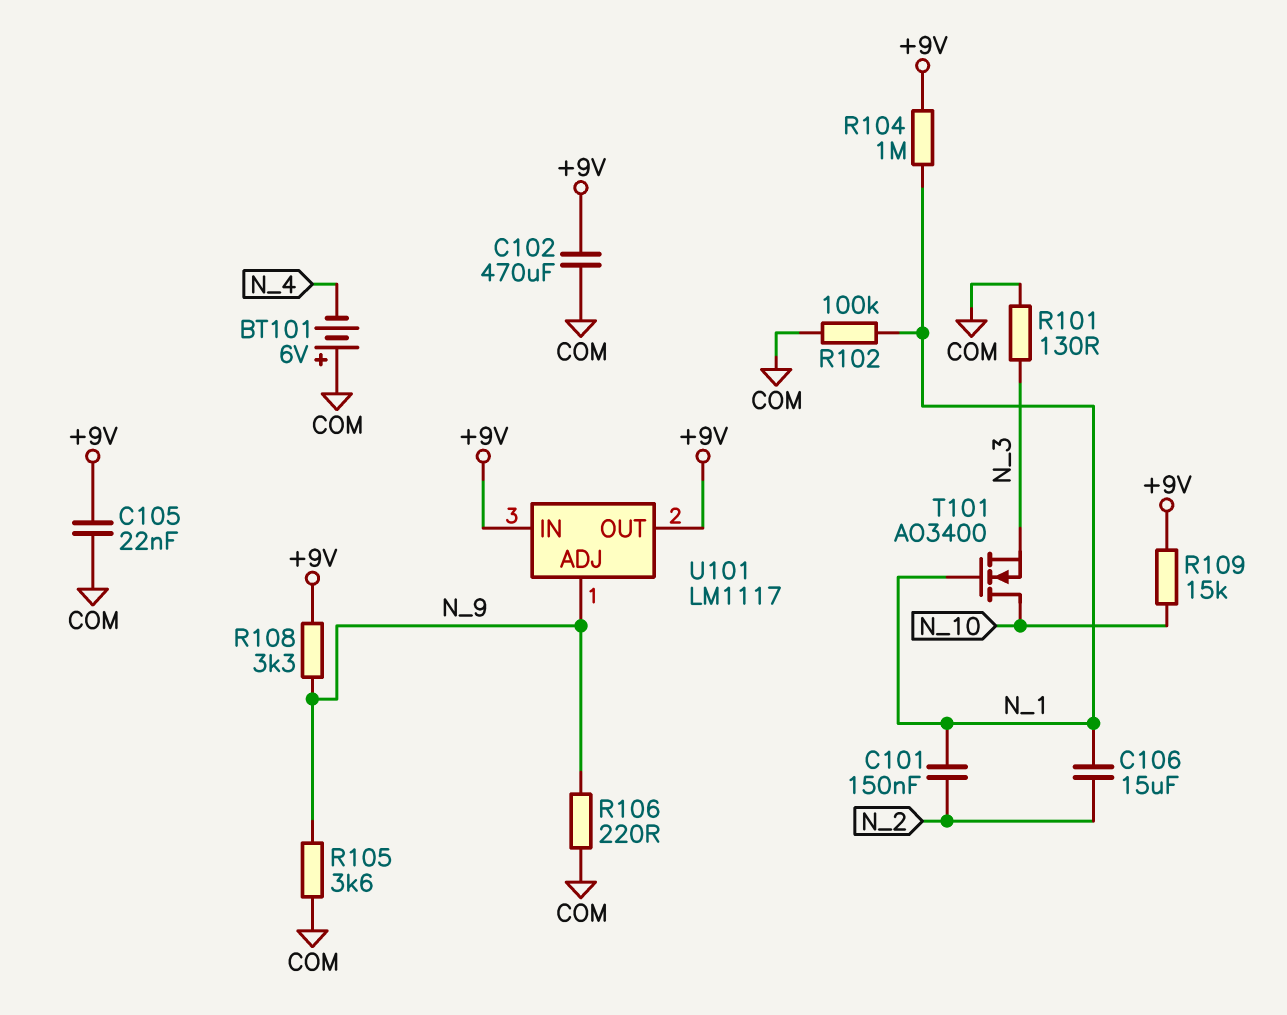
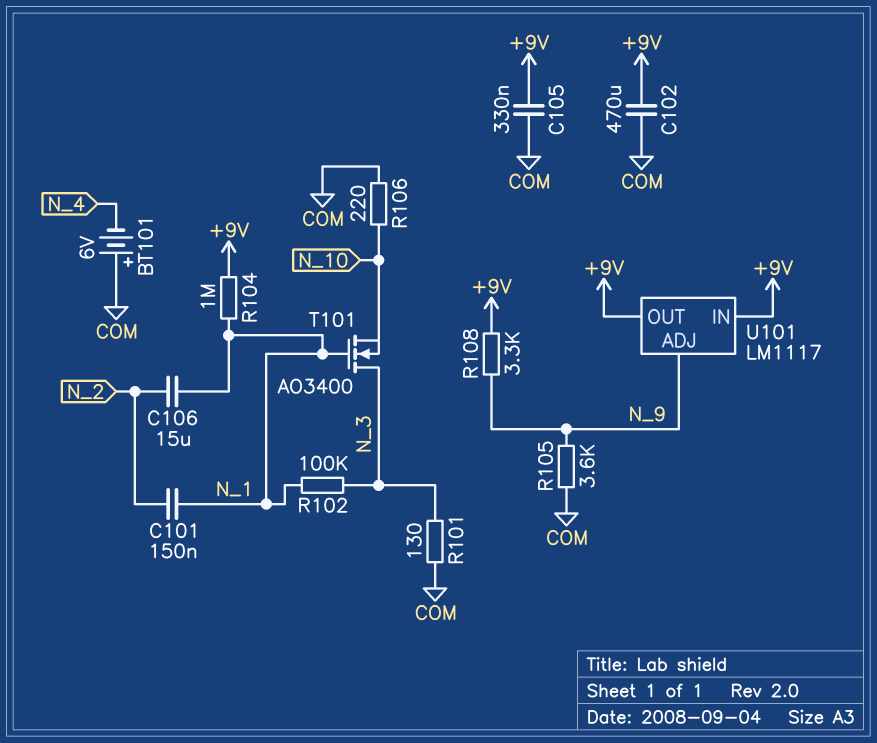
C105: 22nF (+9V, COM) -> 330nF (+9V, COM)
R102: 100k (COM, N_1) -> 100k (N_1, N_3)
R106: 220 (COM, N_9) -> 220 (COM, N_10)
R109: 15k (+9V, N_10) -> none
T101: NMOS AO3400 (G N_1, D N_10, S N_3) -> NMOS AO3400 (G N_1, D N_3, S N_10)

